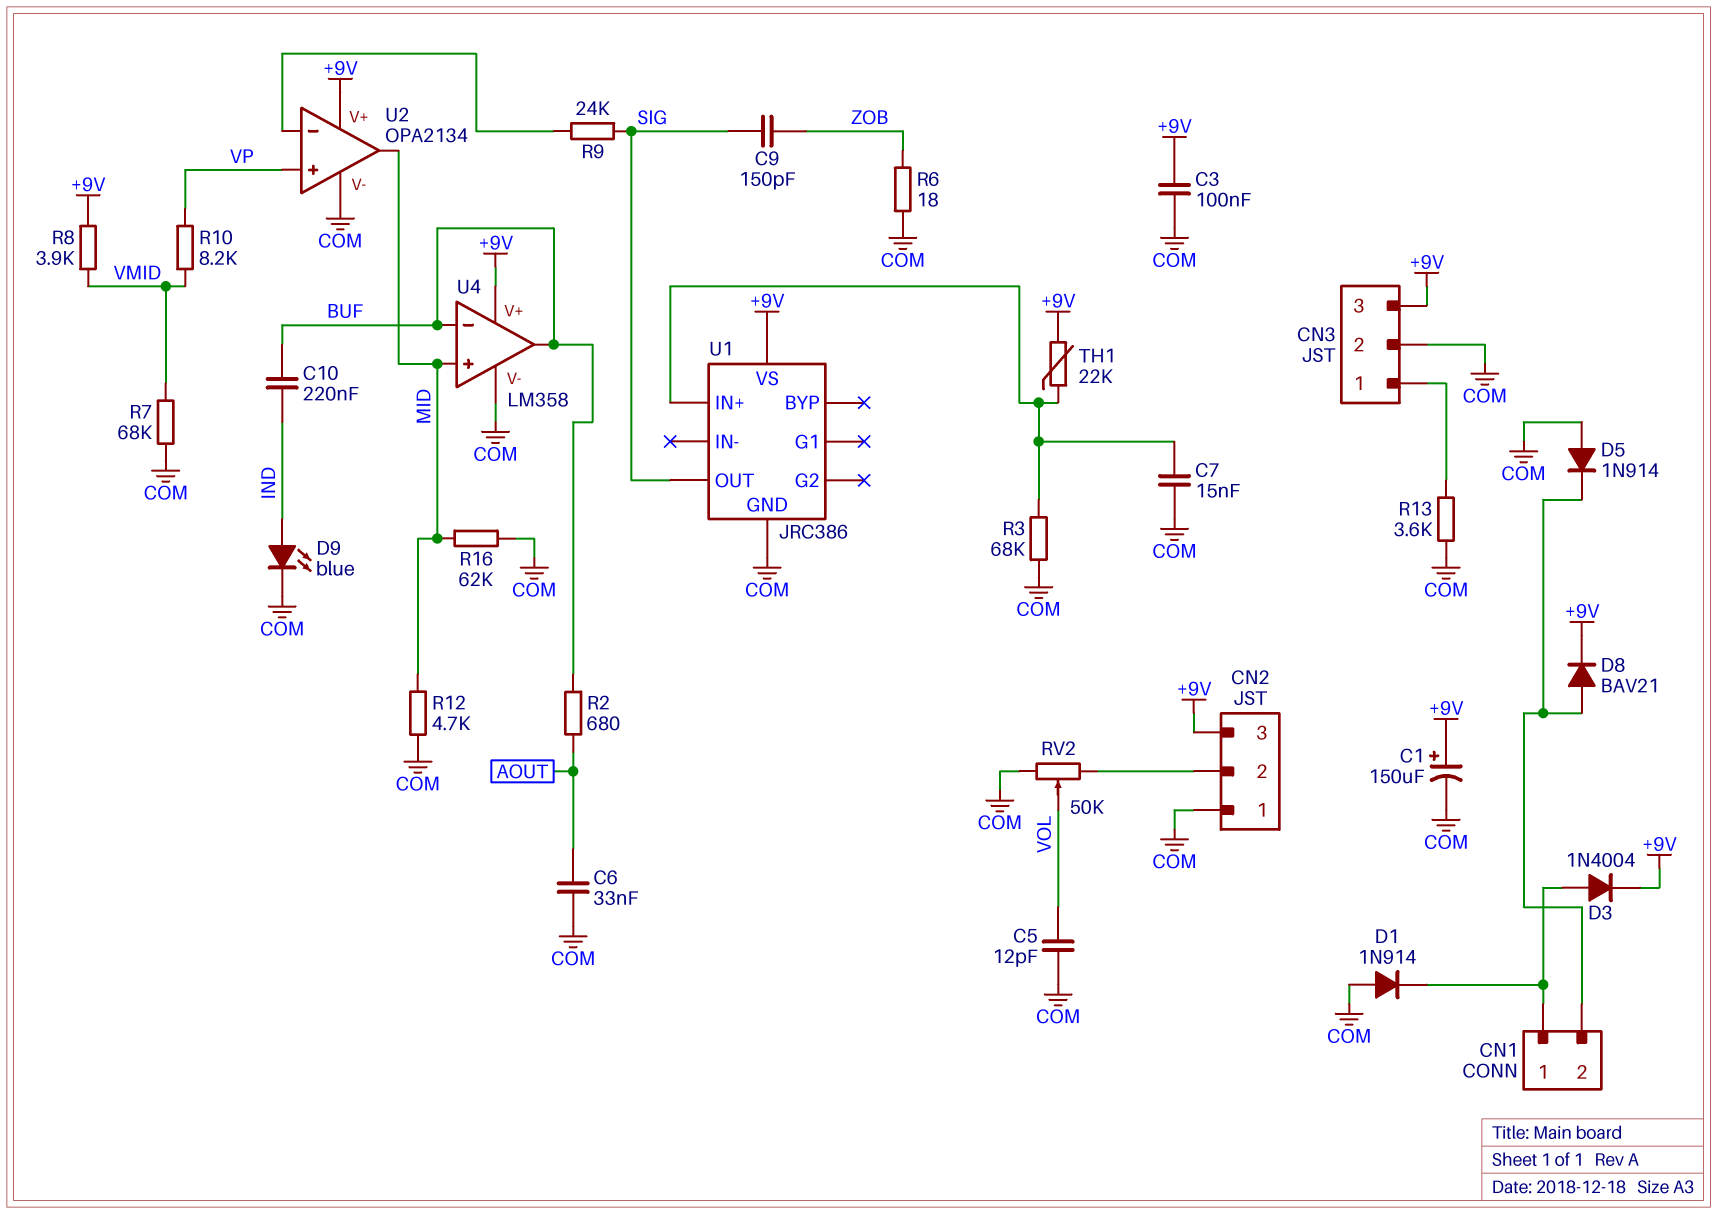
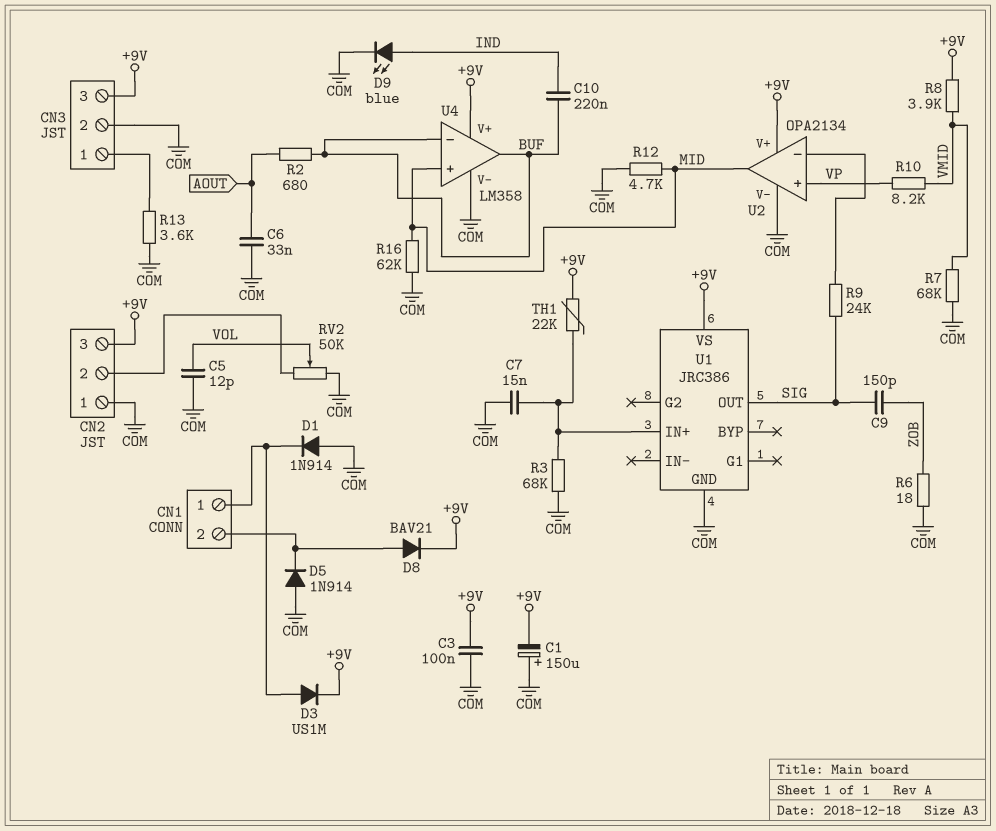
C1: 150uF (plus +9V, minus COM) -> 150uF (plus COM, minus +9V)
D3: diode 1N4004 (A CN1/1, K +9V) -> diode US1M (A CN1/1, K +9V)

